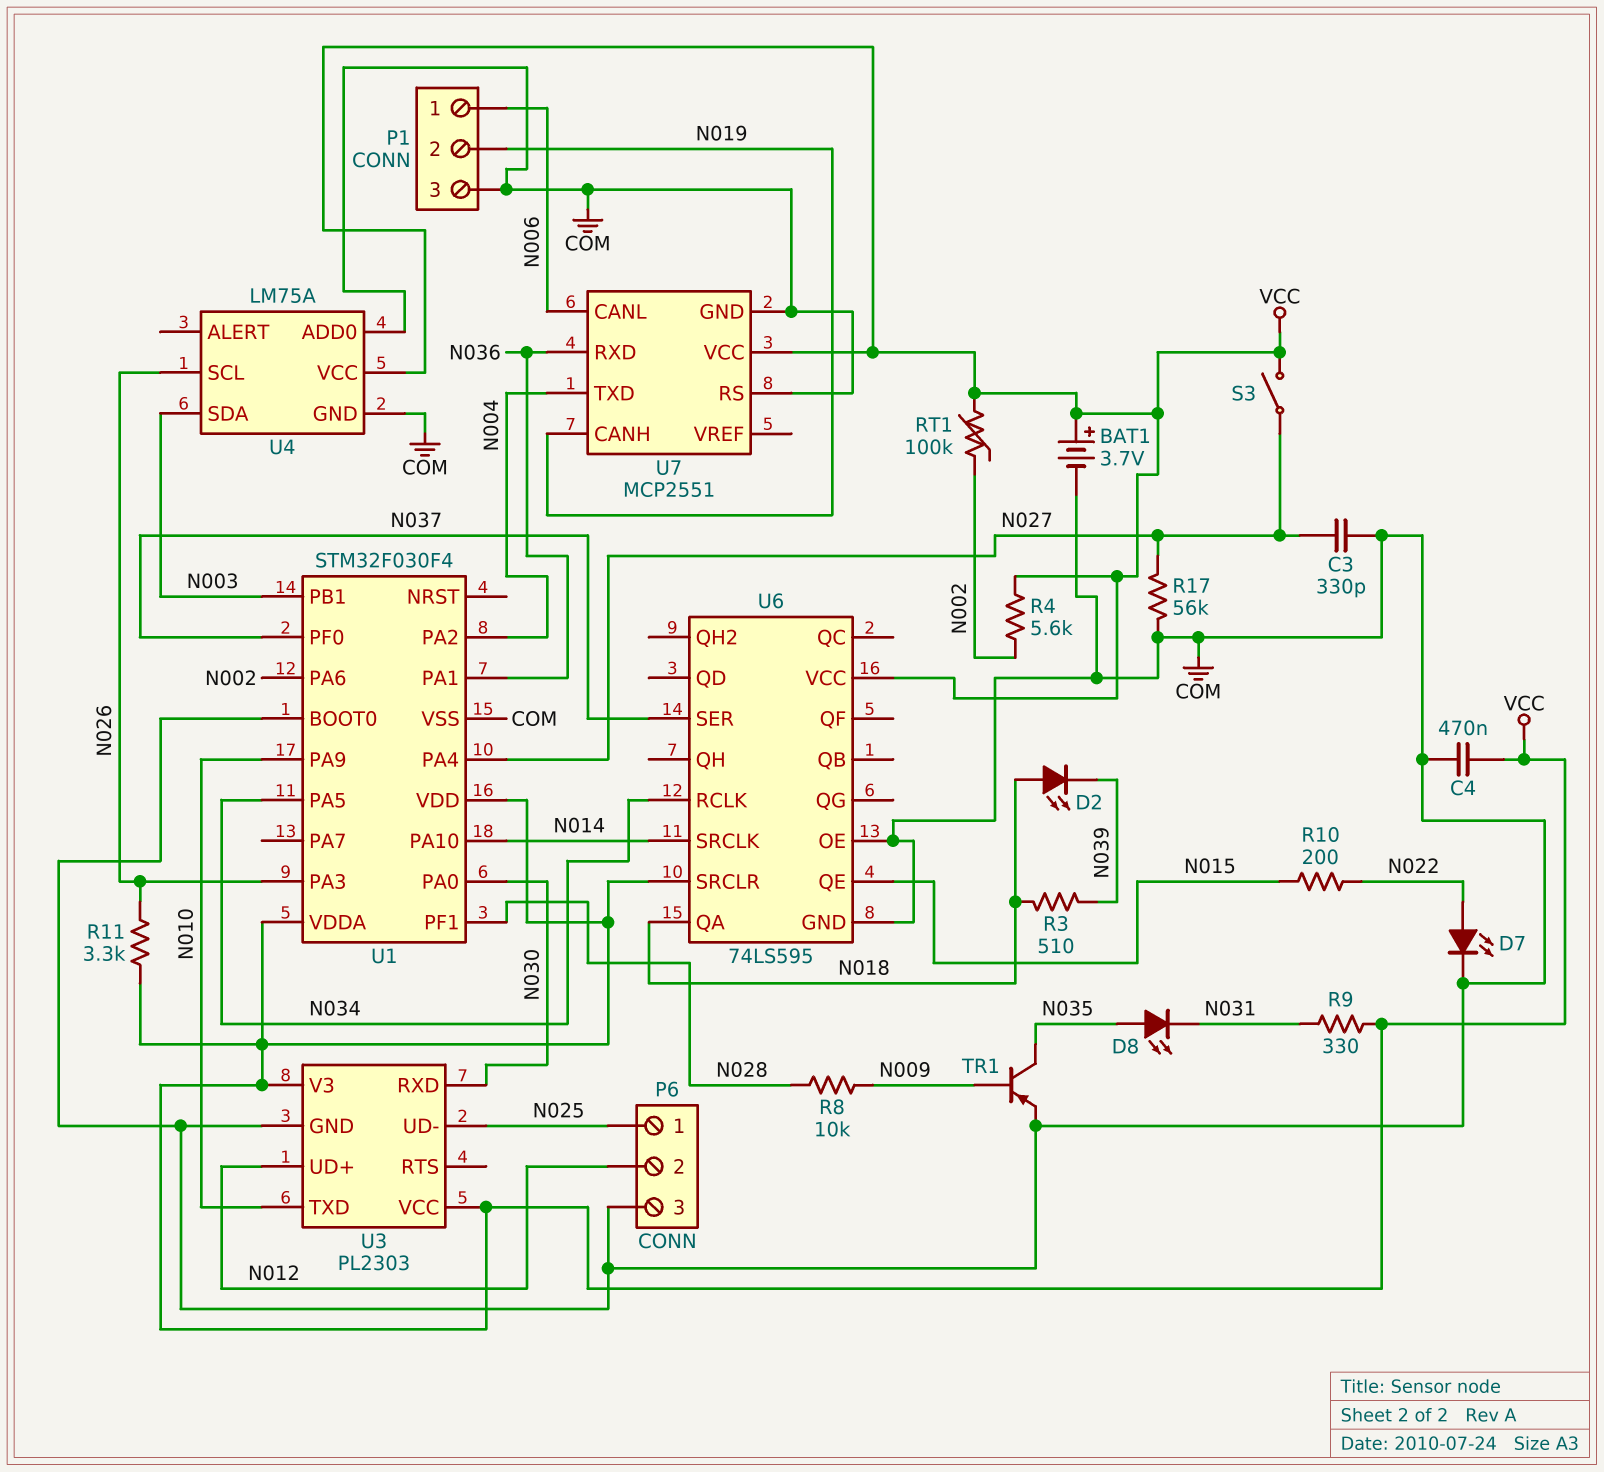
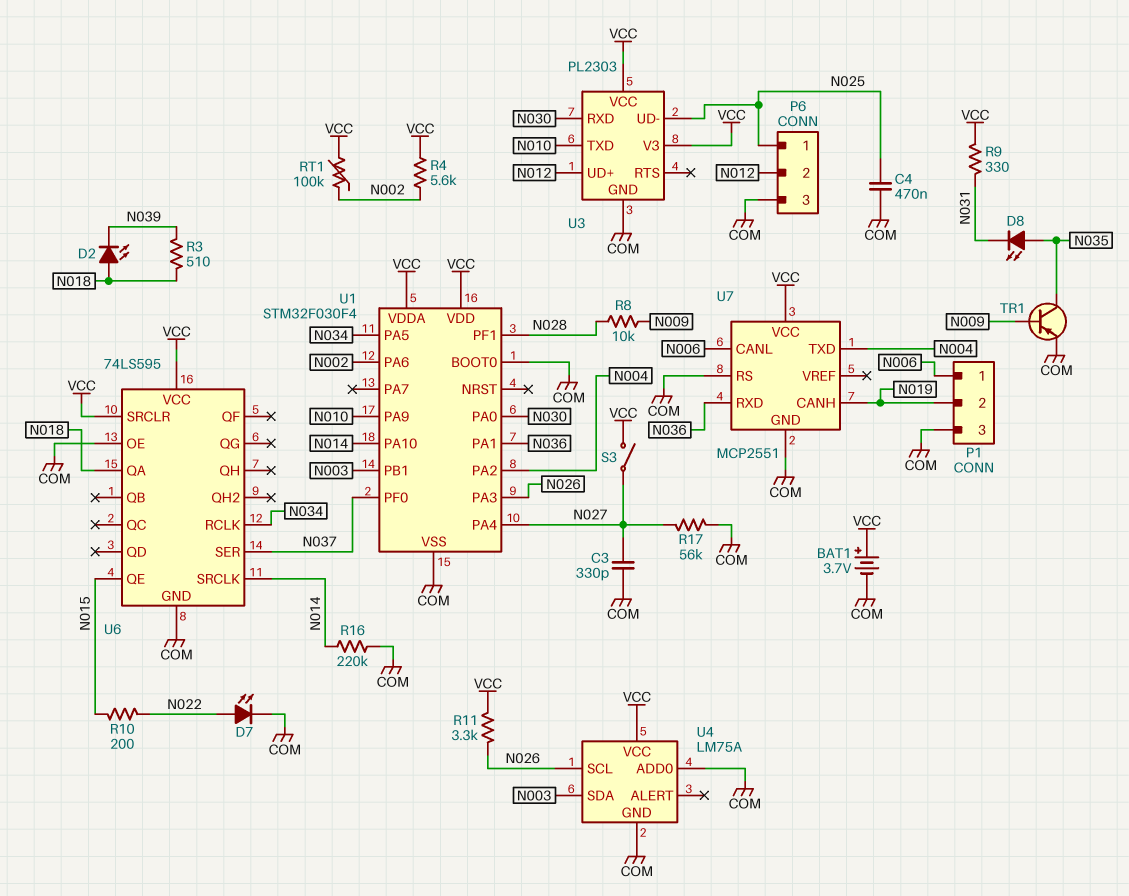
C4: 470nF (COM, VCC) -> 470nF (COM, N025)
R16: none -> 220k (COM, N014)

